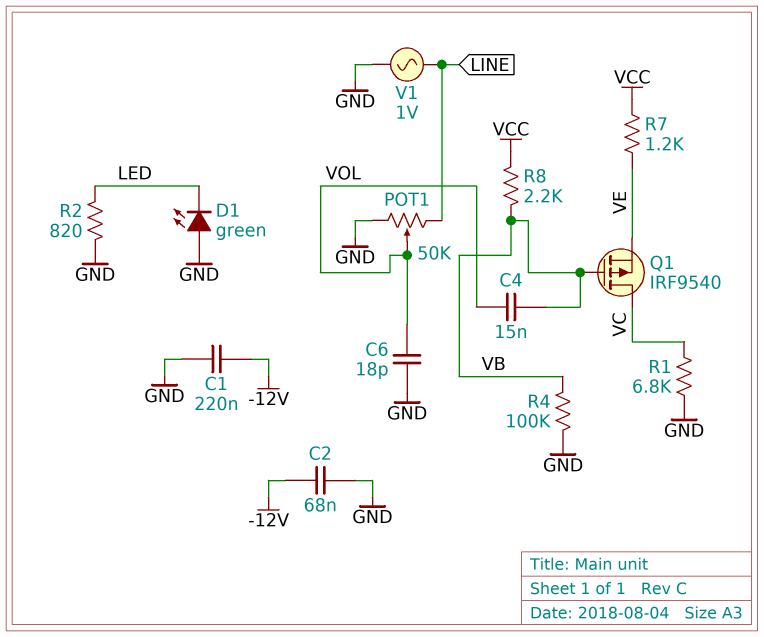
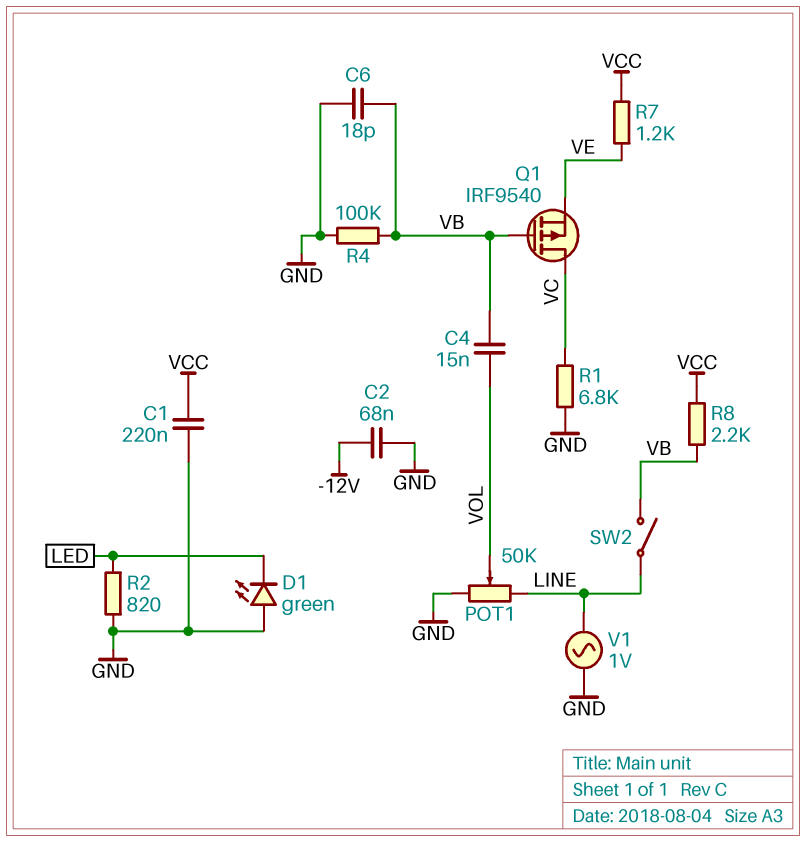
C1: 220nF (-12V, GND) -> 220nF (GND, VCC)
C6: 18pF (GND, VOL) -> 18pF (GND, VB)
SW2: none -> switch (LINE, VB)

